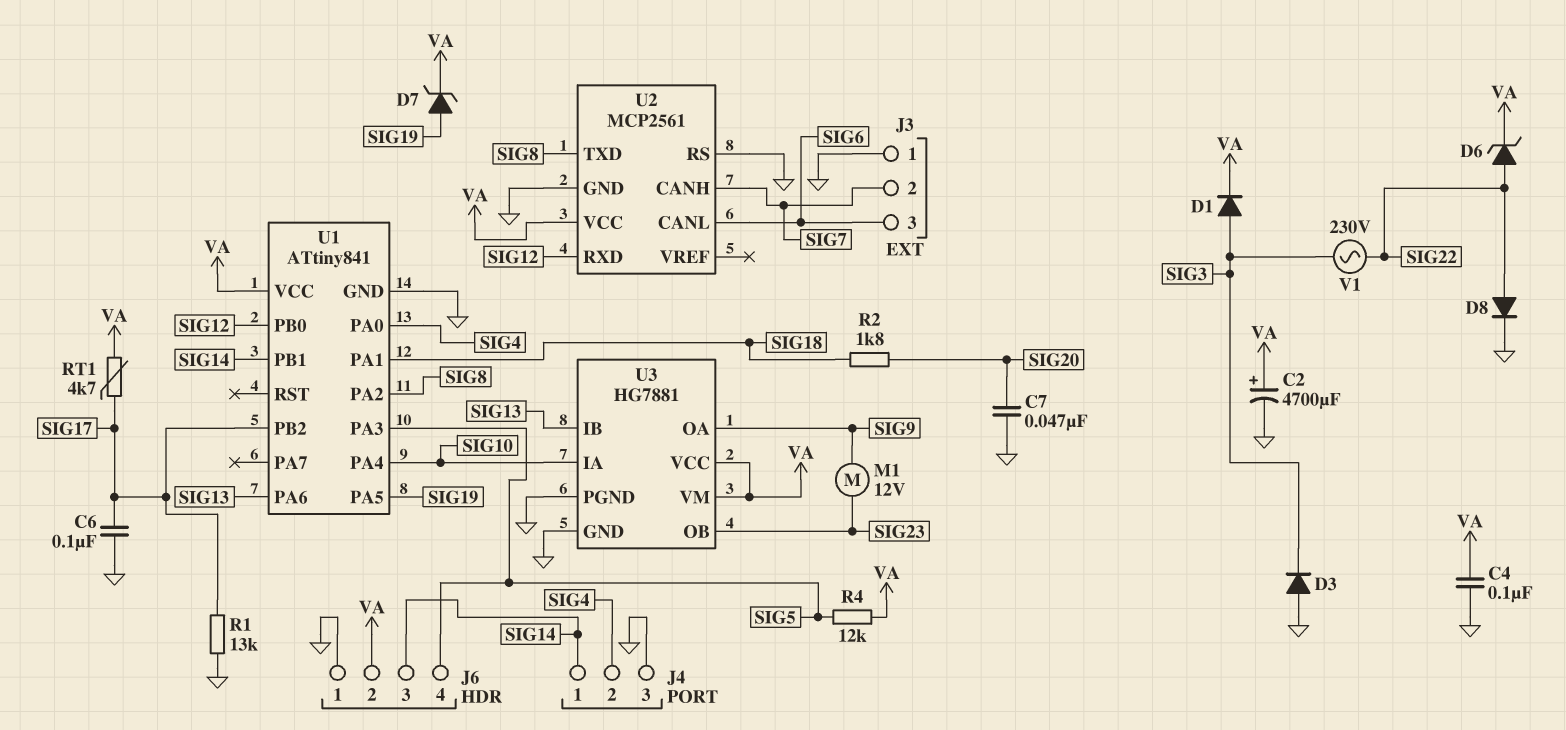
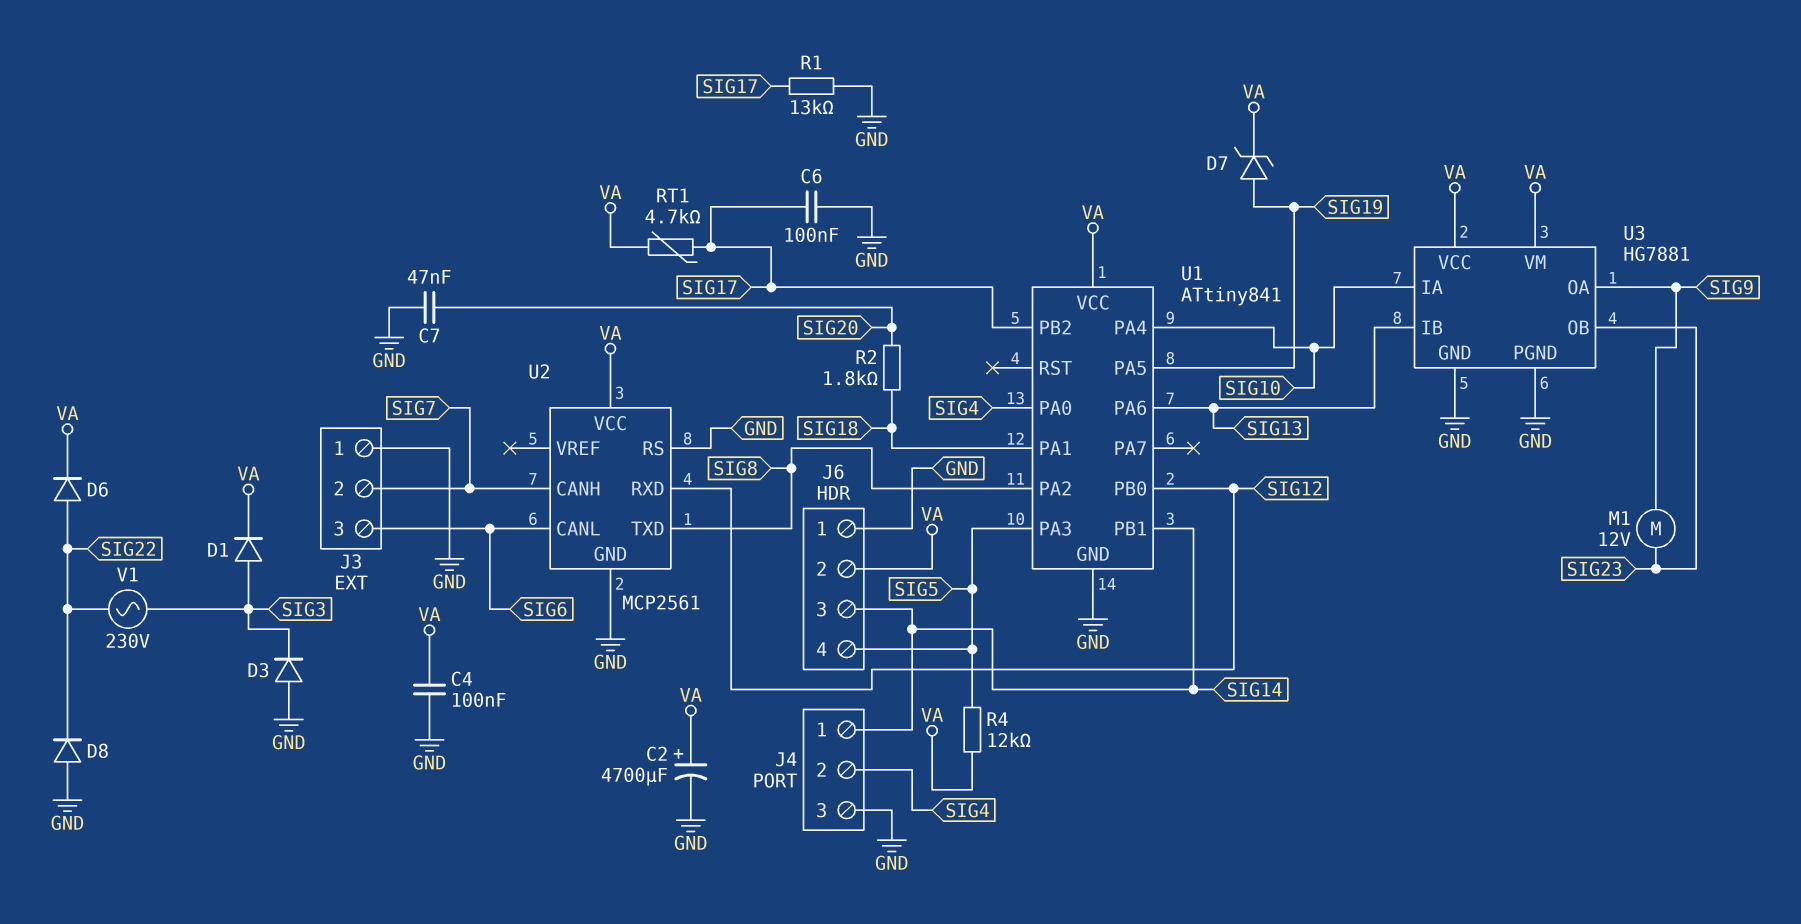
D6: zener (A SIG22, K VA) -> diode (A SIG22, K VA)
D8: diode (A SIG22, K GND) -> diode (A GND, K SIG22)

